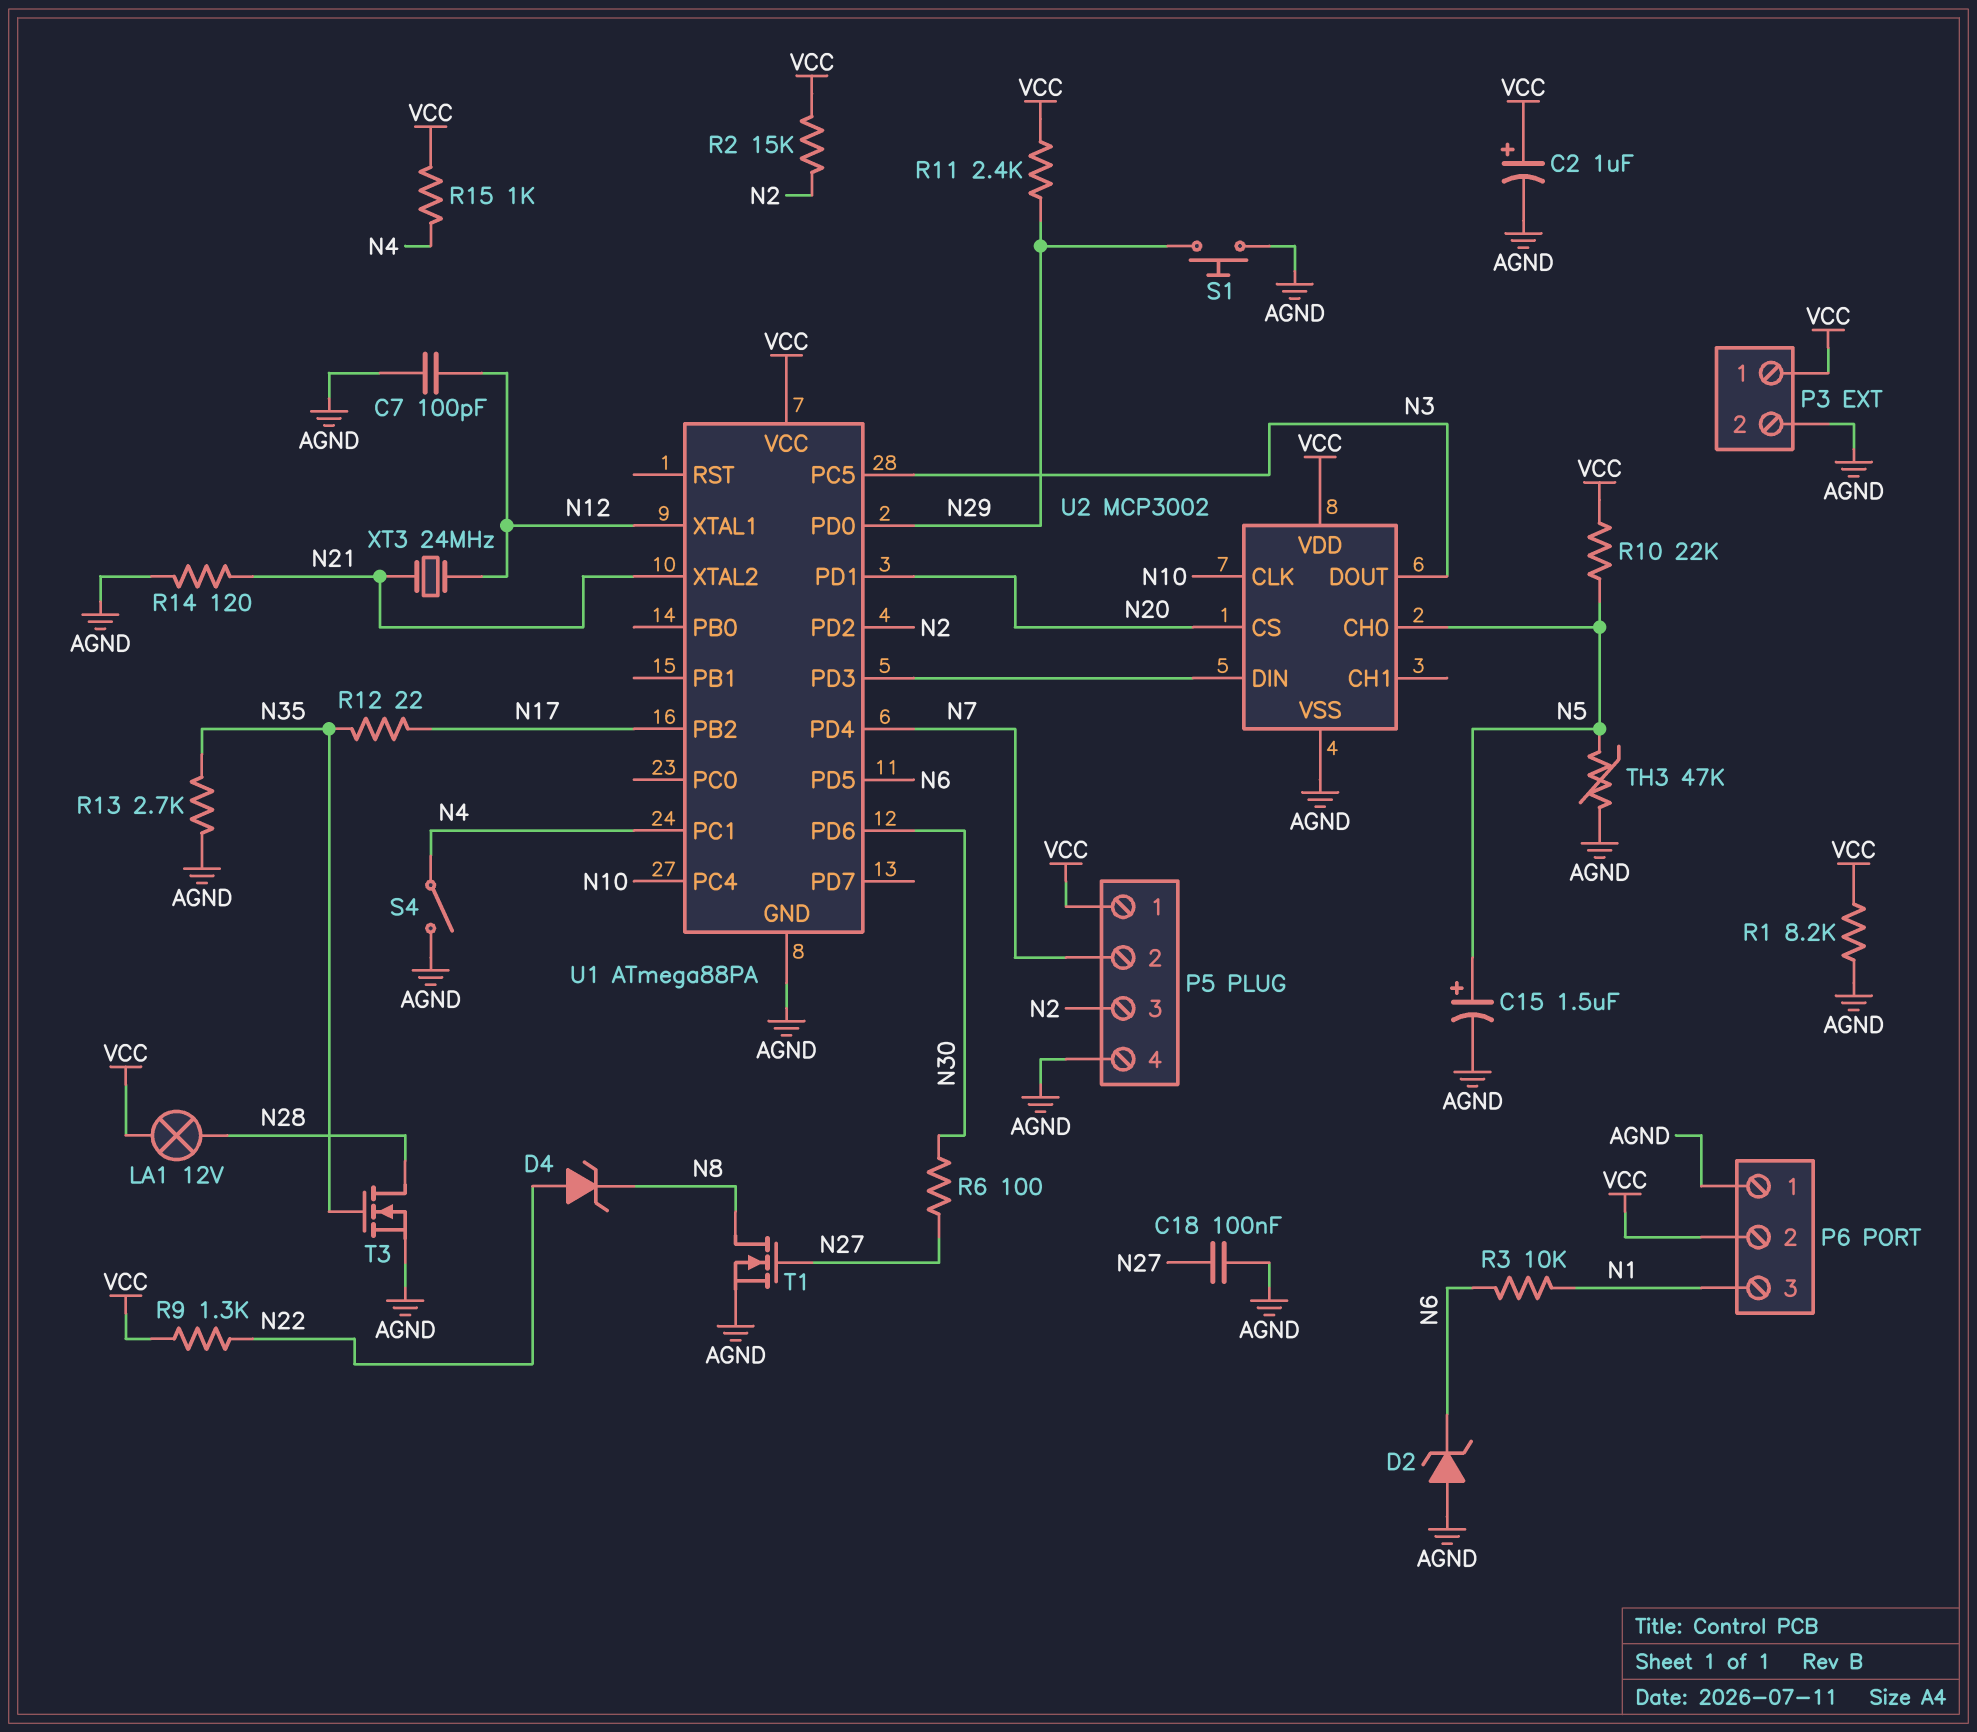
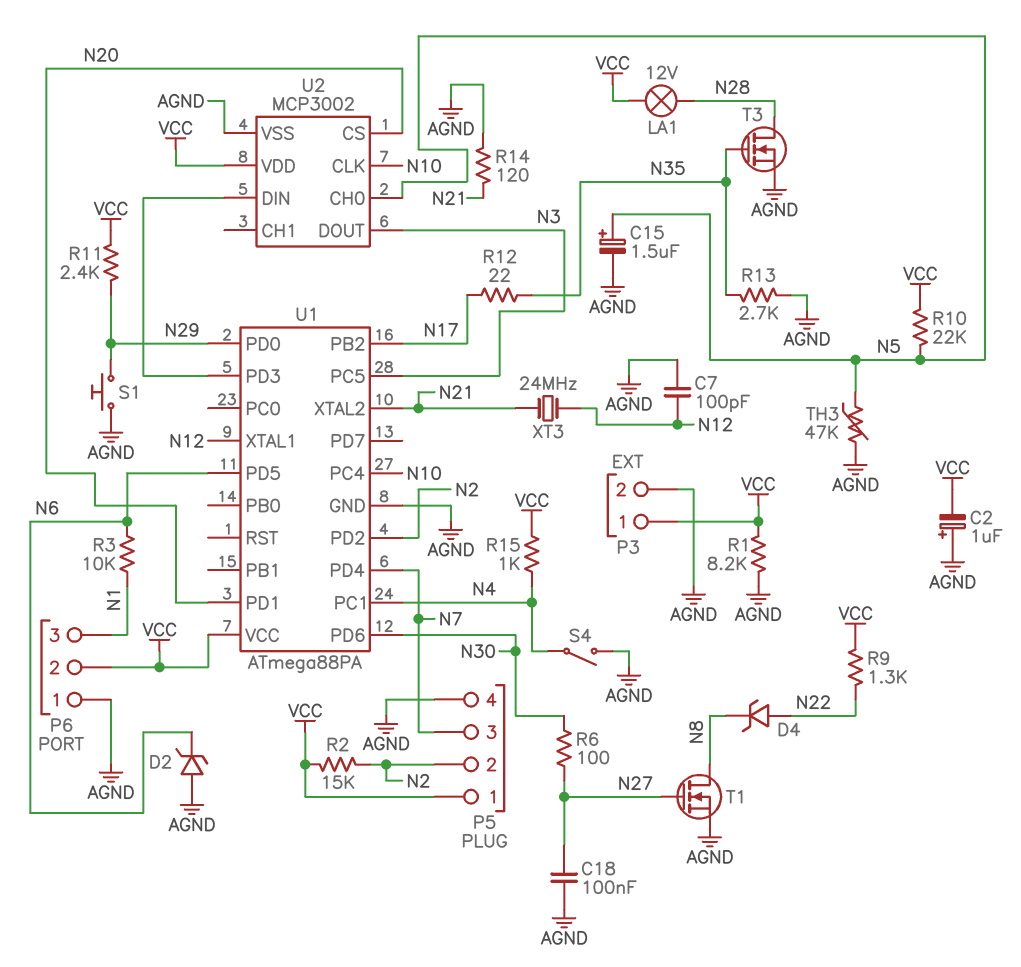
C2: 1uF (plus VCC, minus AGND) -> 1uF (plus AGND, minus VCC)
P5 pin 2: N7 -> N2
P5 pin 3: N2 -> N7

